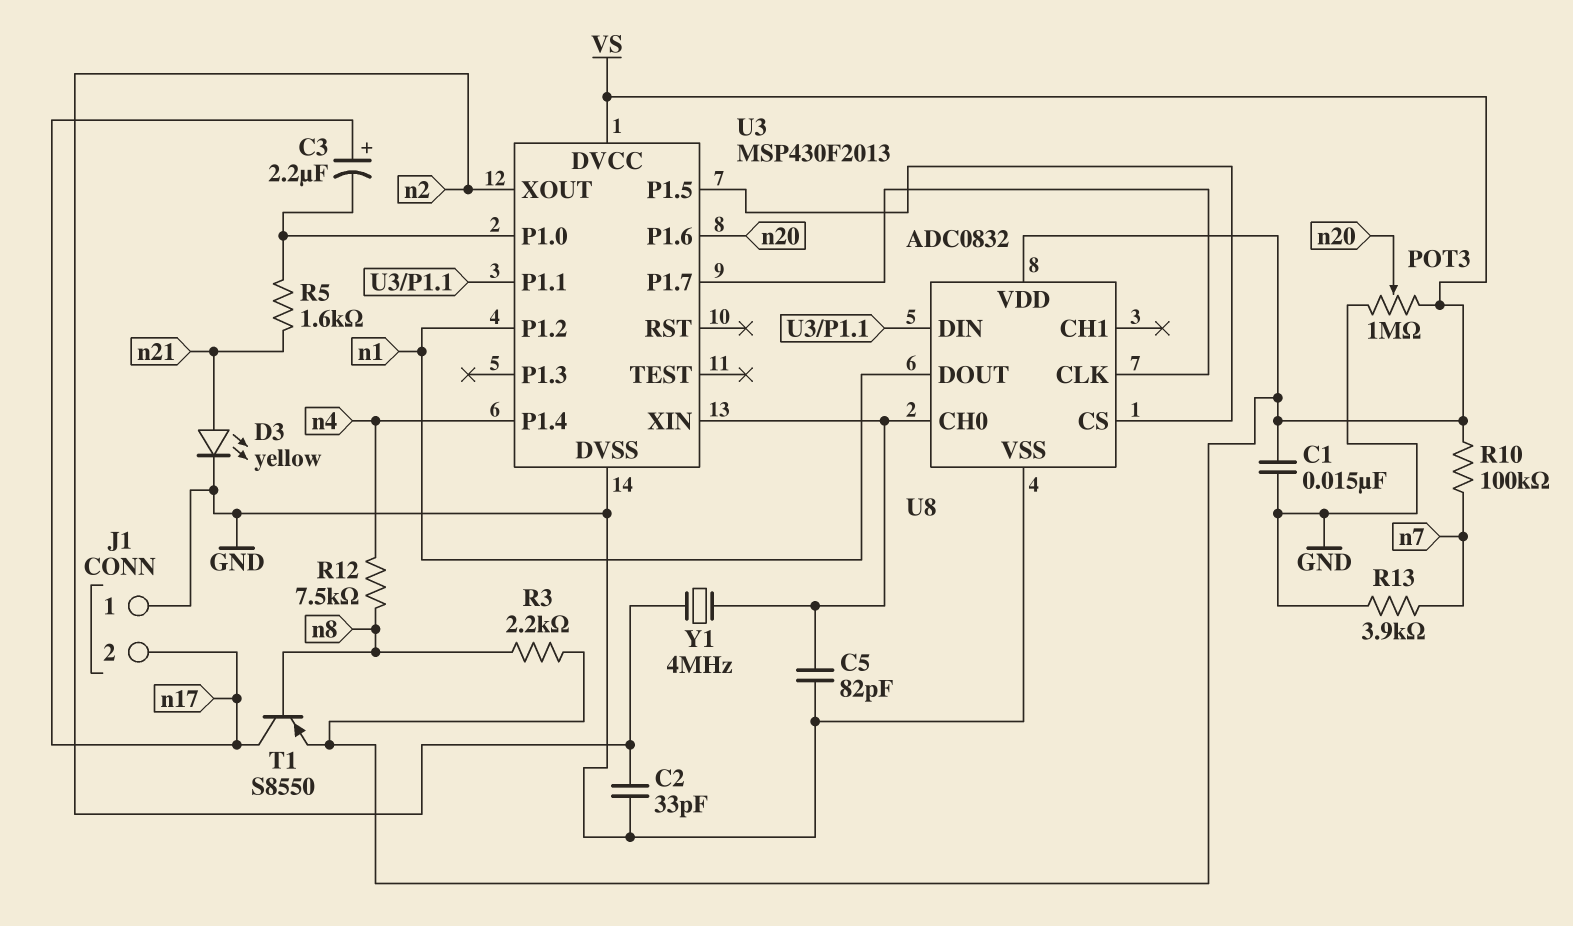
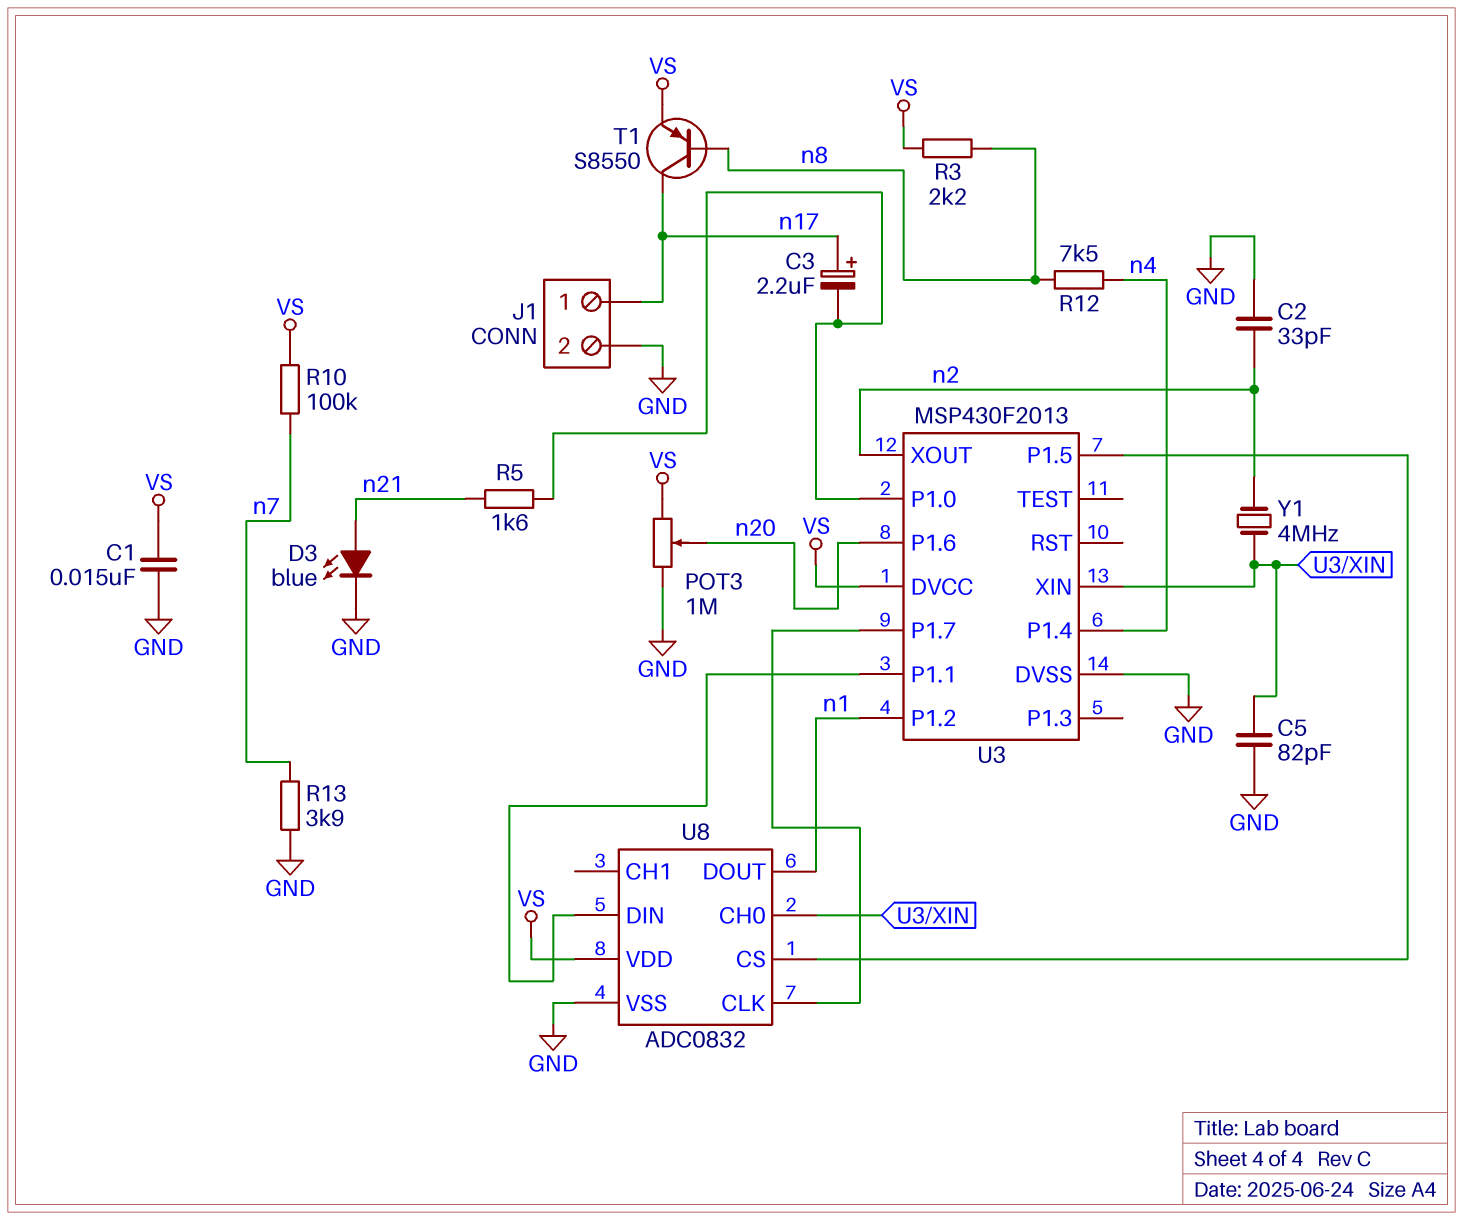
D3: LED yellow (A n21, K GND) -> LED blue (A n21, K GND)
J1 pin 1: GND -> n17
J1 pin 2: n17 -> GND

